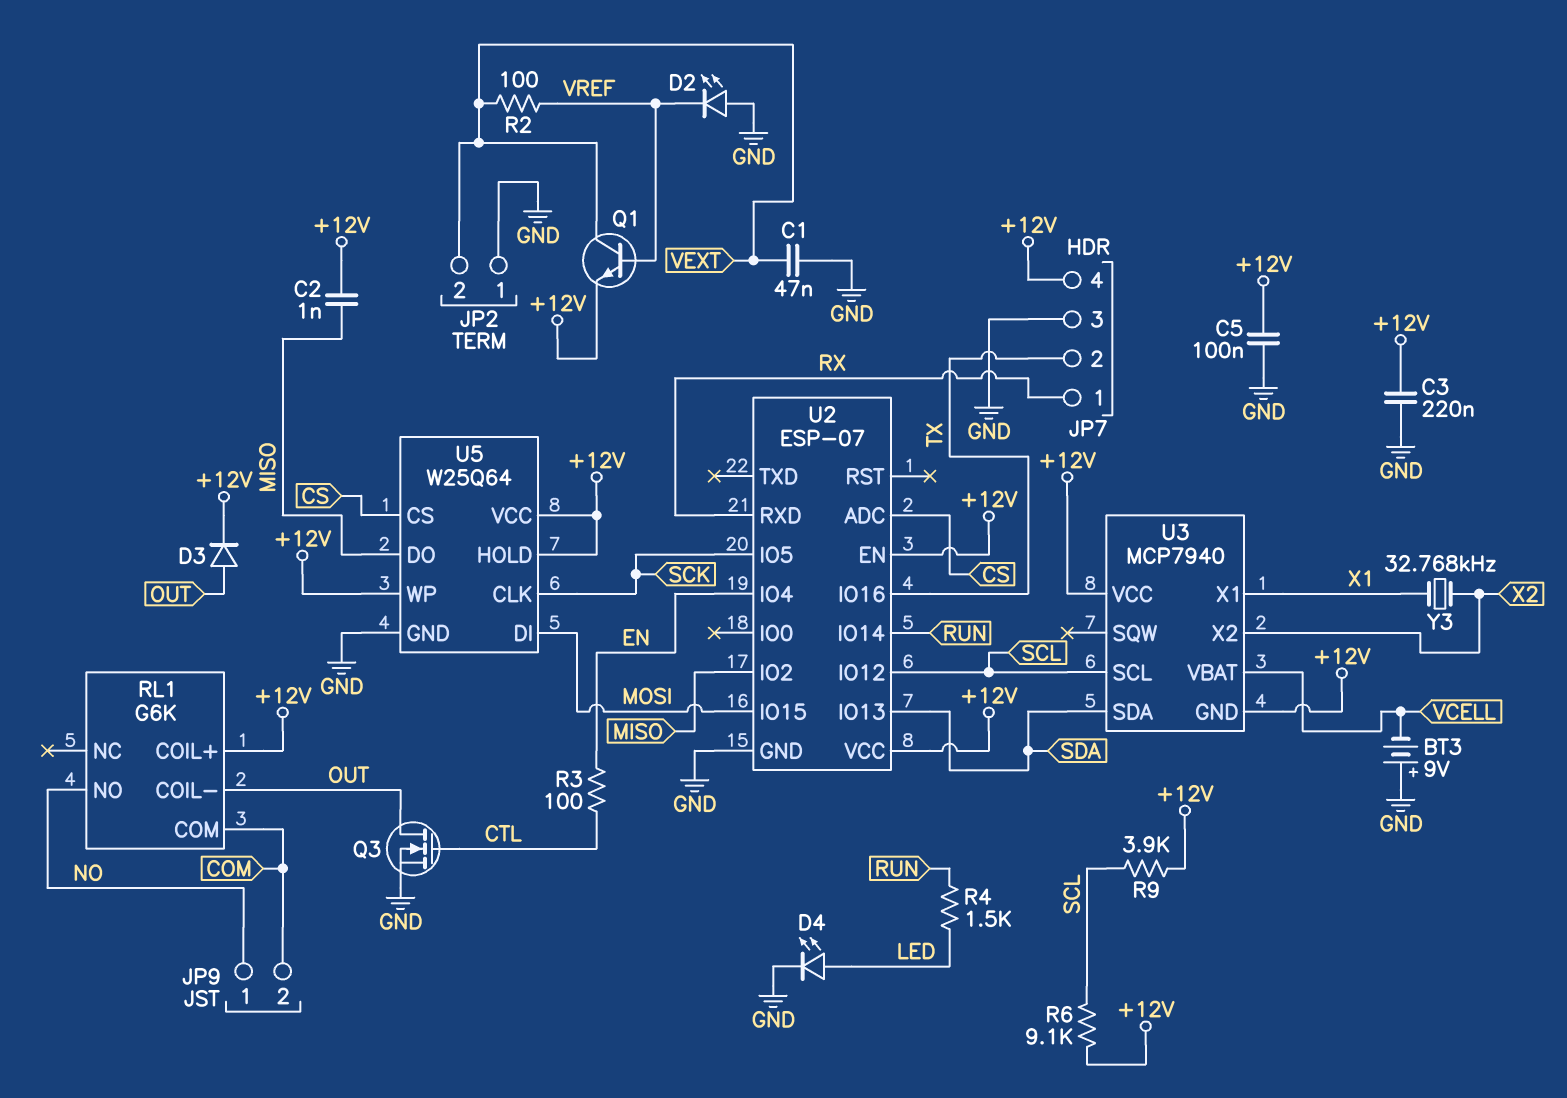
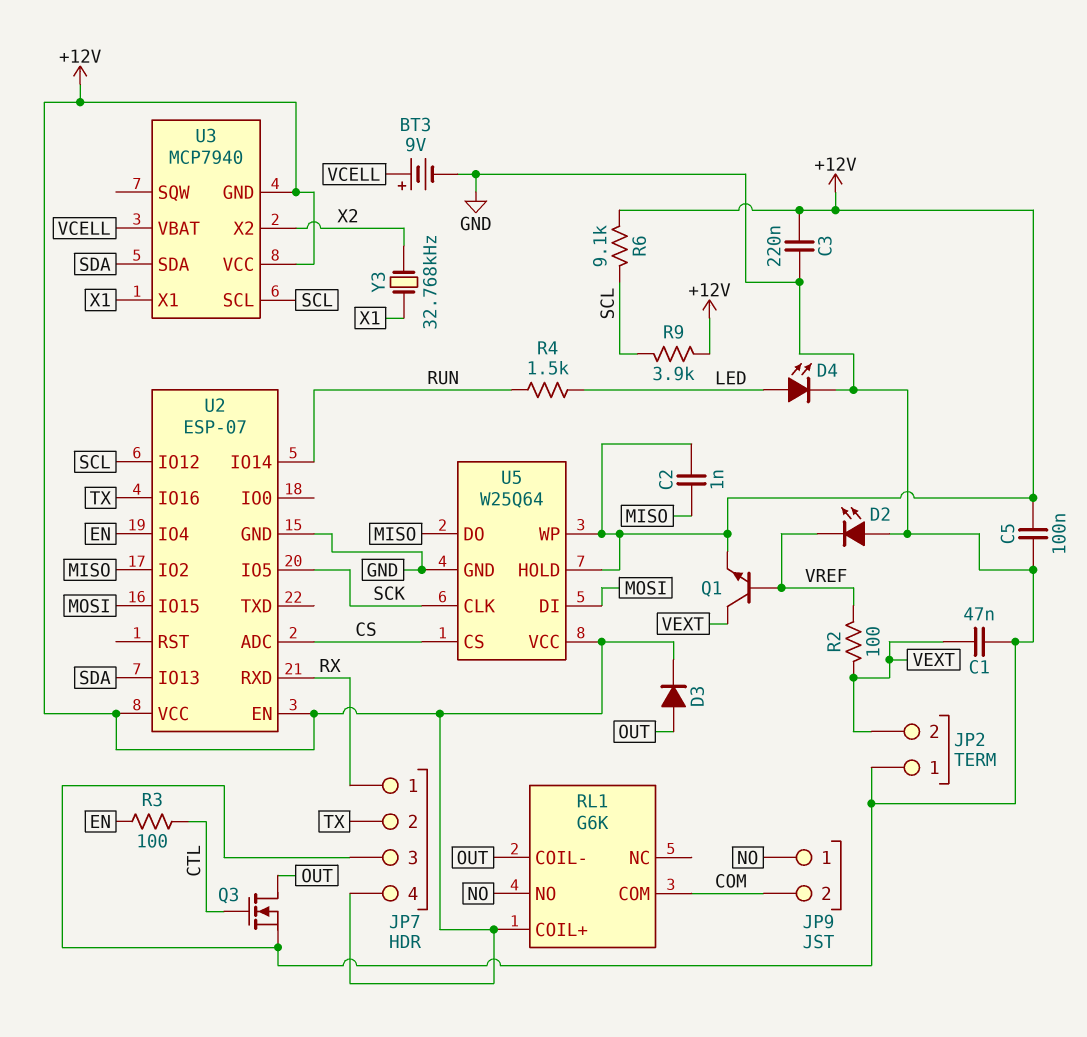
BT3: 9V (plus GND, minus VCELL) -> 9V (plus VCELL, minus GND)

